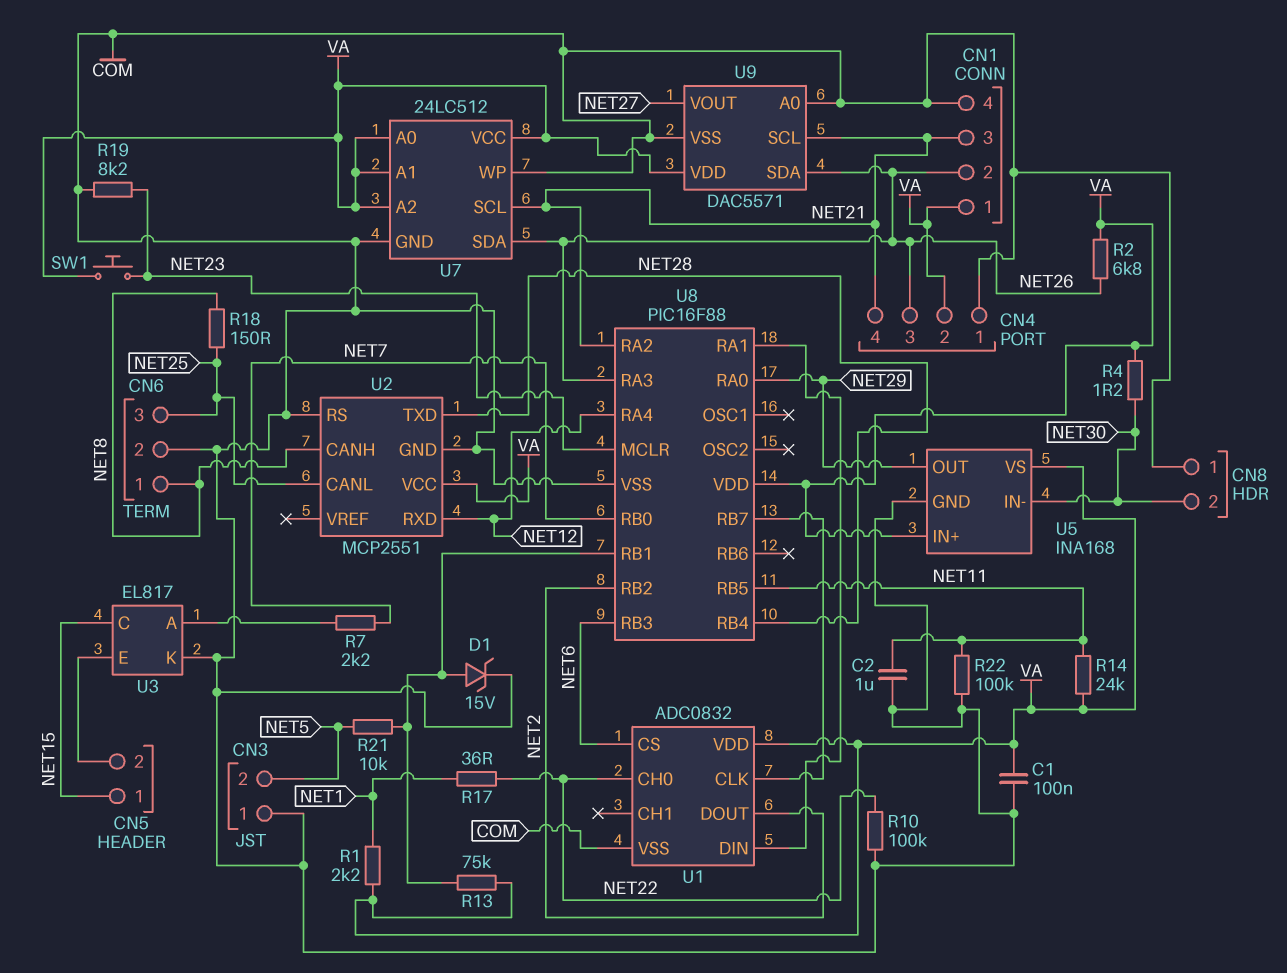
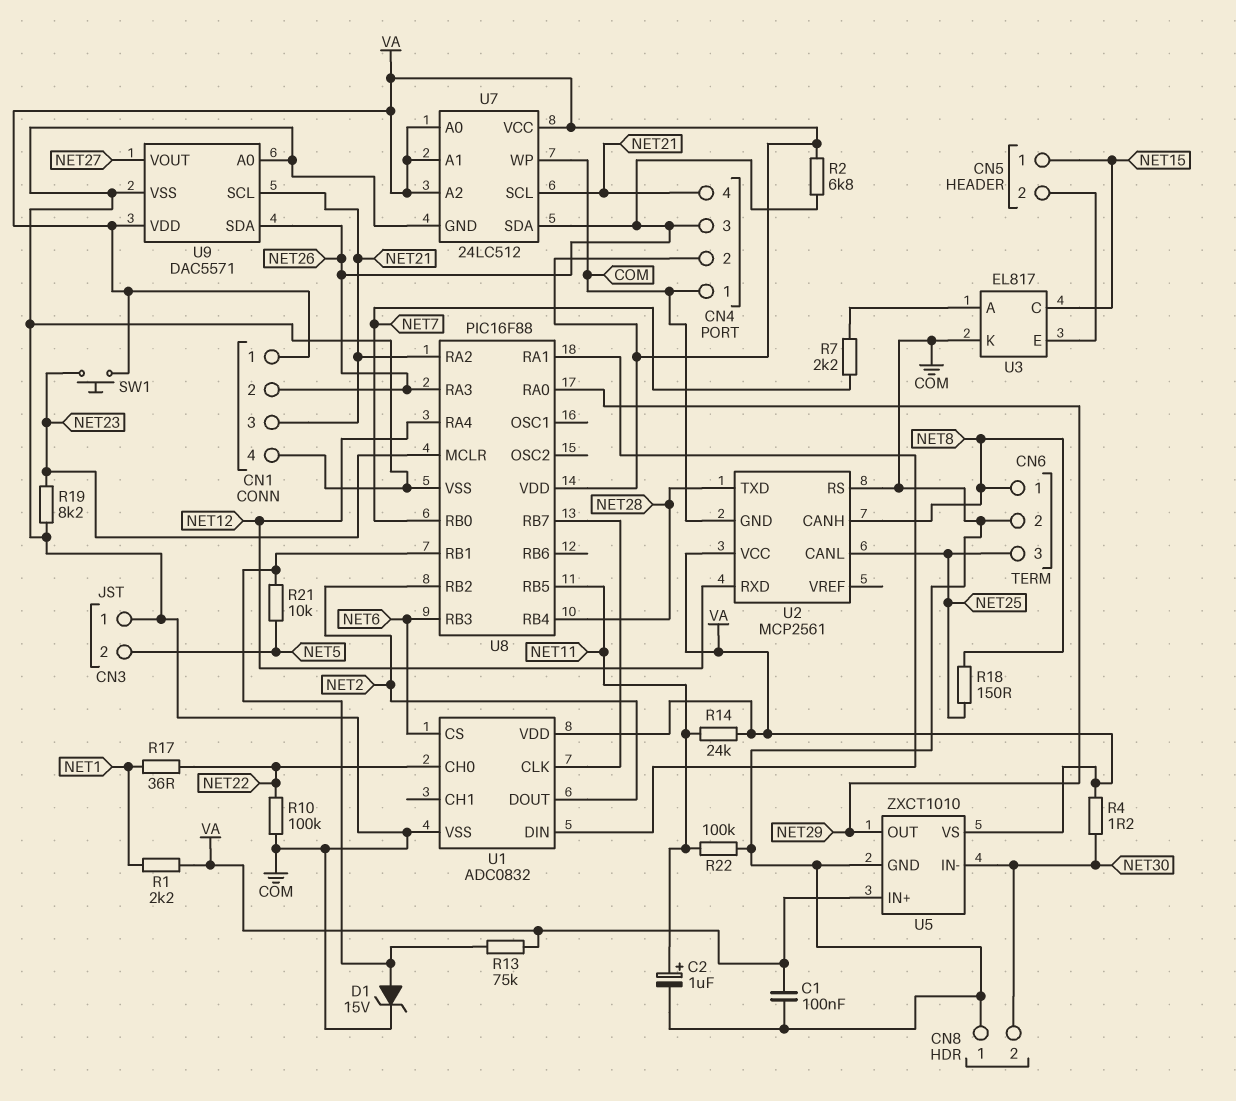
C2: 1uF (COM, NET11) -> 1uF (plus NET11, minus COM)
U2: MCP2551 -> MCP2561
U5: INA168 -> ZXCT1010

